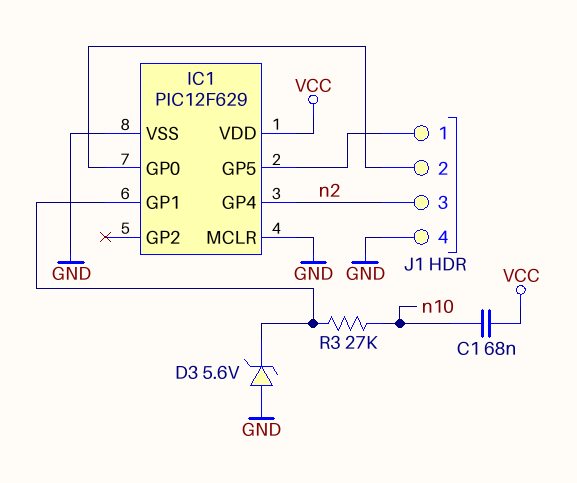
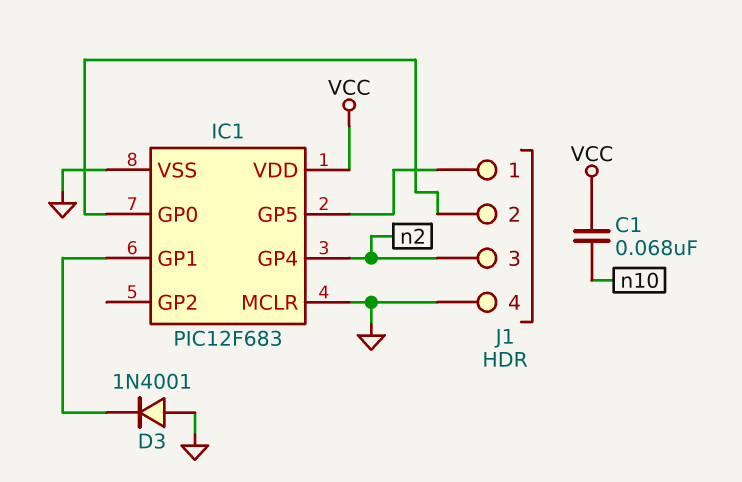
D3: zener 5.6V (A GND, K IC1/GP1) -> diode 1N4001 (A GND, K IC1/GP1)
IC1: PIC12F629 -> PIC12F683
R3: 27k (IC1/GP1, n10) -> none

